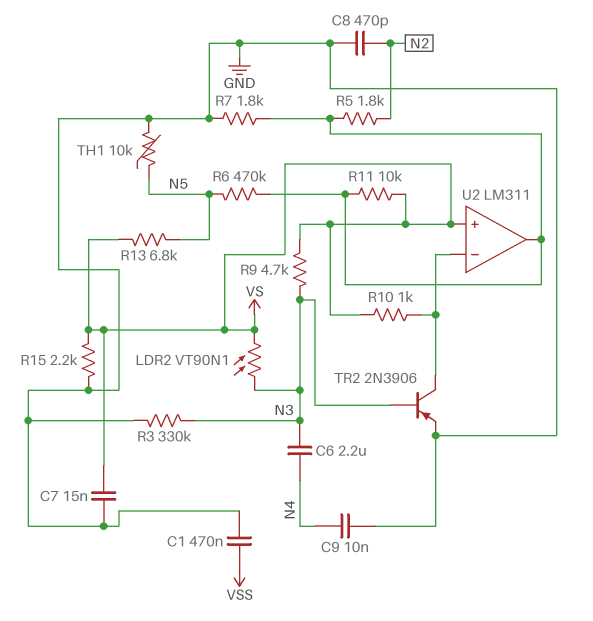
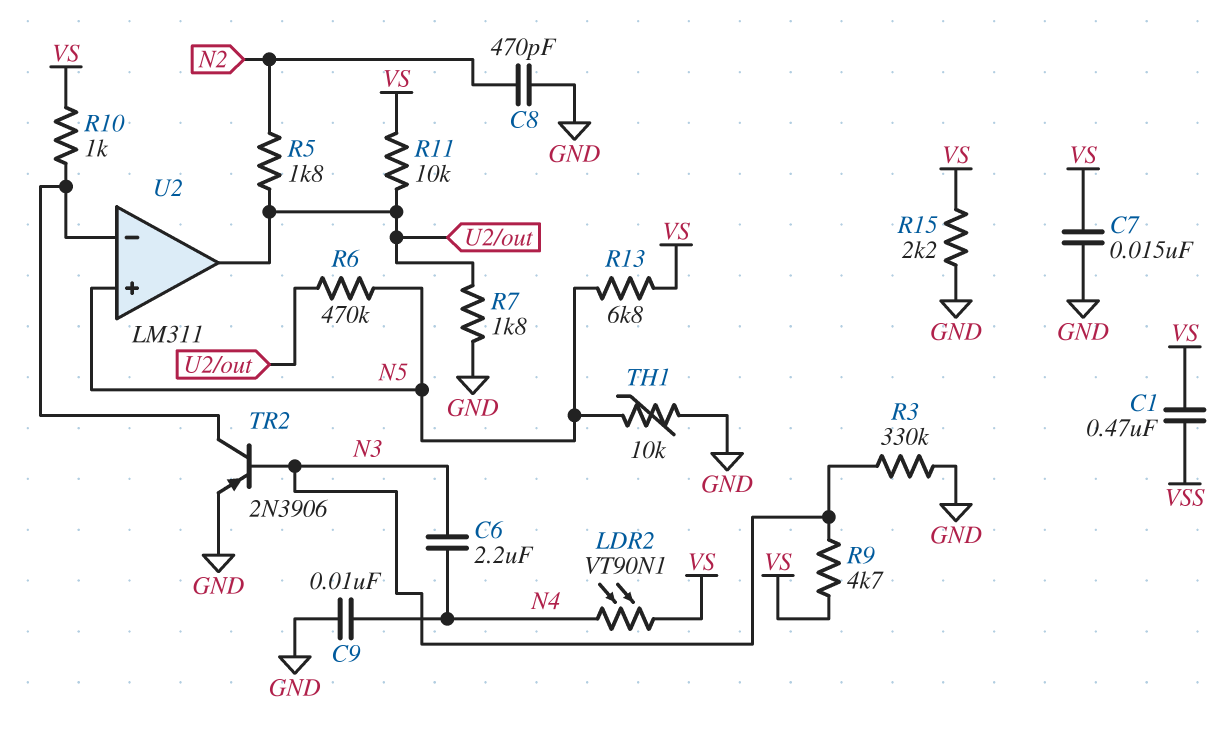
C1: 470nF (GND, VSS) -> 470nF (VS, VSS)
LDR2: VT90N1 (N3, VS) -> VT90N1 (N4, VS)
U2 pin in+: VS -> N5

